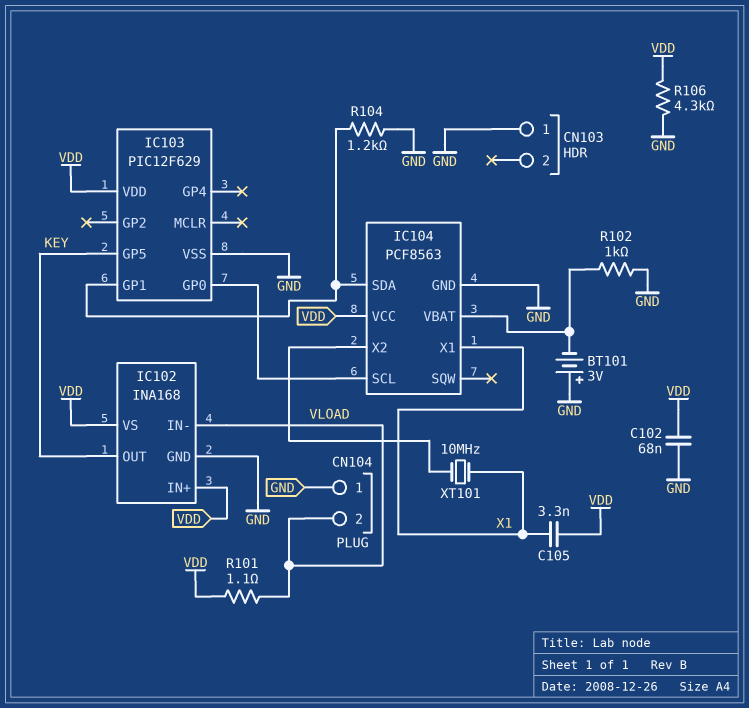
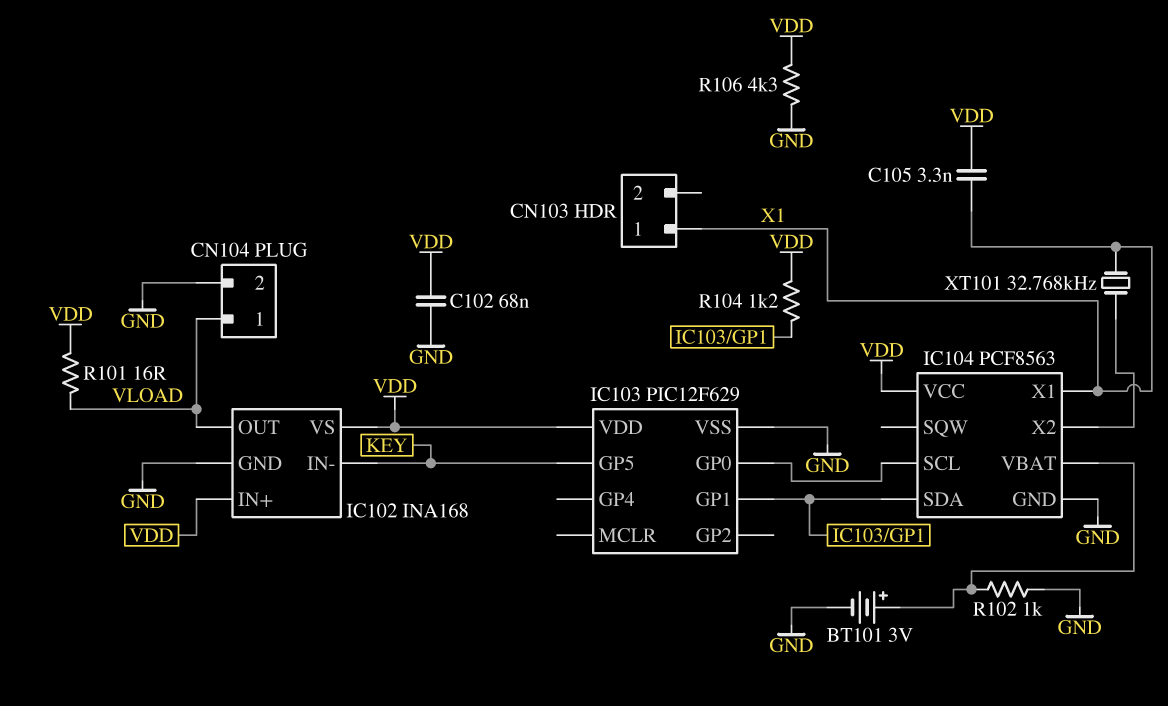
BT101: 3V (plus GND, minus IC104/VBAT) -> 3V (plus IC104/VBAT, minus GND)
CN103 pin 1: GND -> X1
CN104 pin 1: GND -> VLOAD
CN104 pin 2: VLOAD -> GND
IC102 pin IN-: VLOAD -> KEY
IC102 pin OUT: KEY -> VLOAD
R101: 1.1 (VDD, VLOAD) -> 16 (VDD, VLOAD)
R104: 1.2k (GND, IC103/GP1) -> 1.2k (IC103/GP1, VDD)
XT101: 10MHz (IC104/X2, X1) -> 32.768kHz (IC104/X2, X1)

